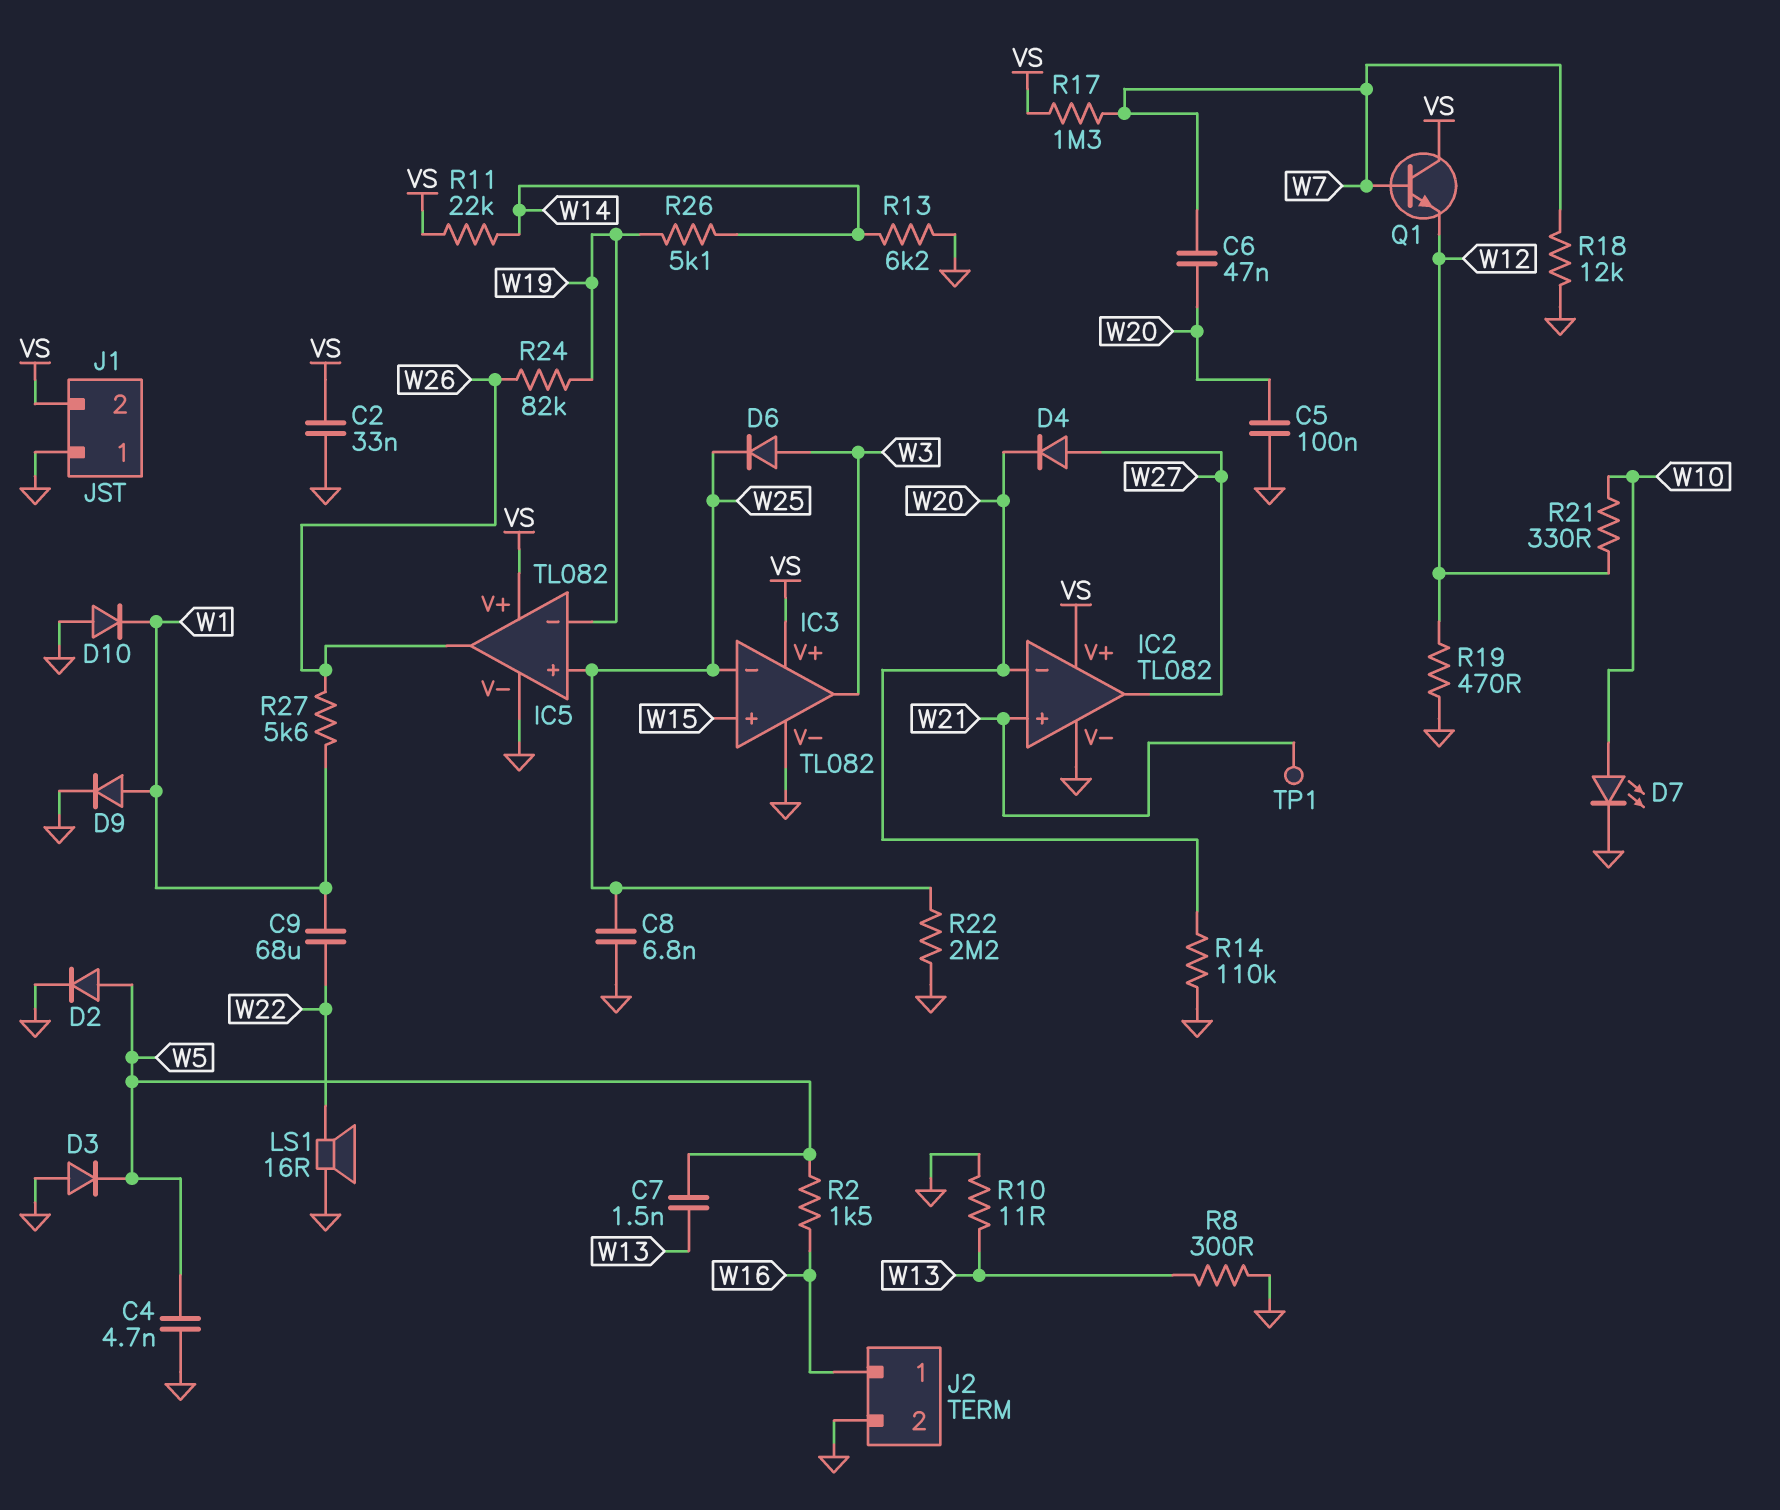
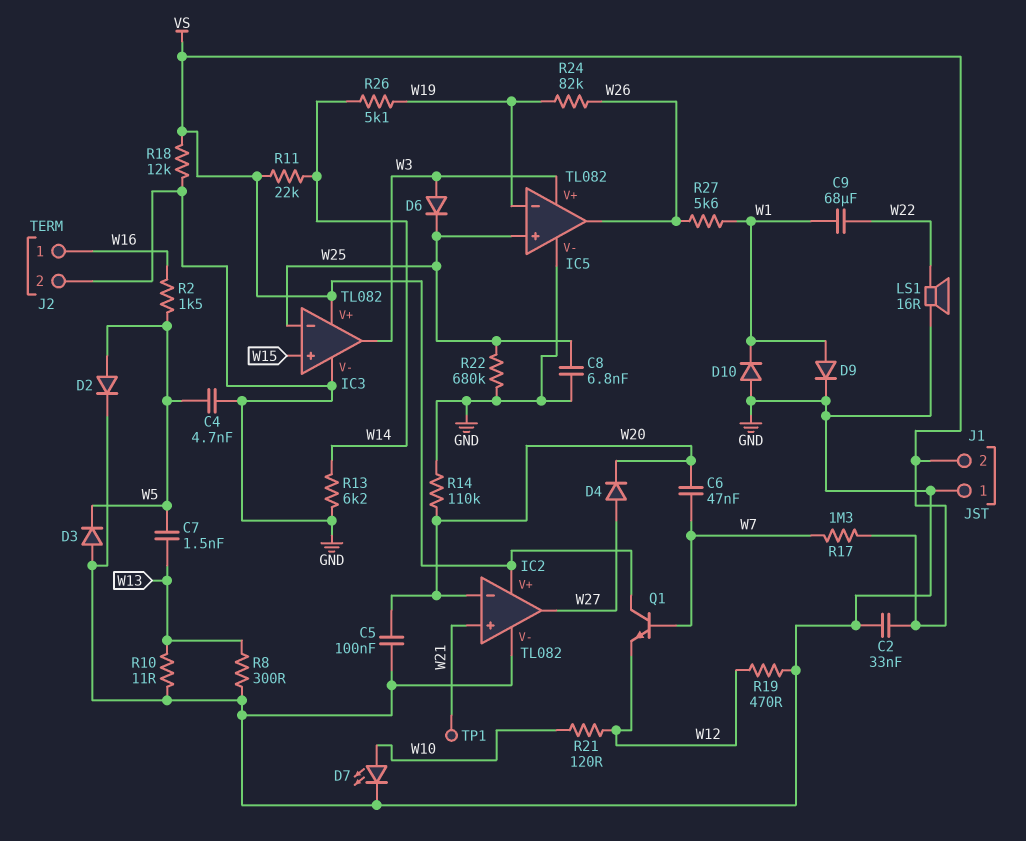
IC5 pin V+: VS -> W3
R18: 12k (GND, W7) -> 12k (GND, VS)
R21: 330 (W10, W12) -> 120 (W10, W12)
R22: 2.2M (GND, W25) -> 680k (GND, W25)

